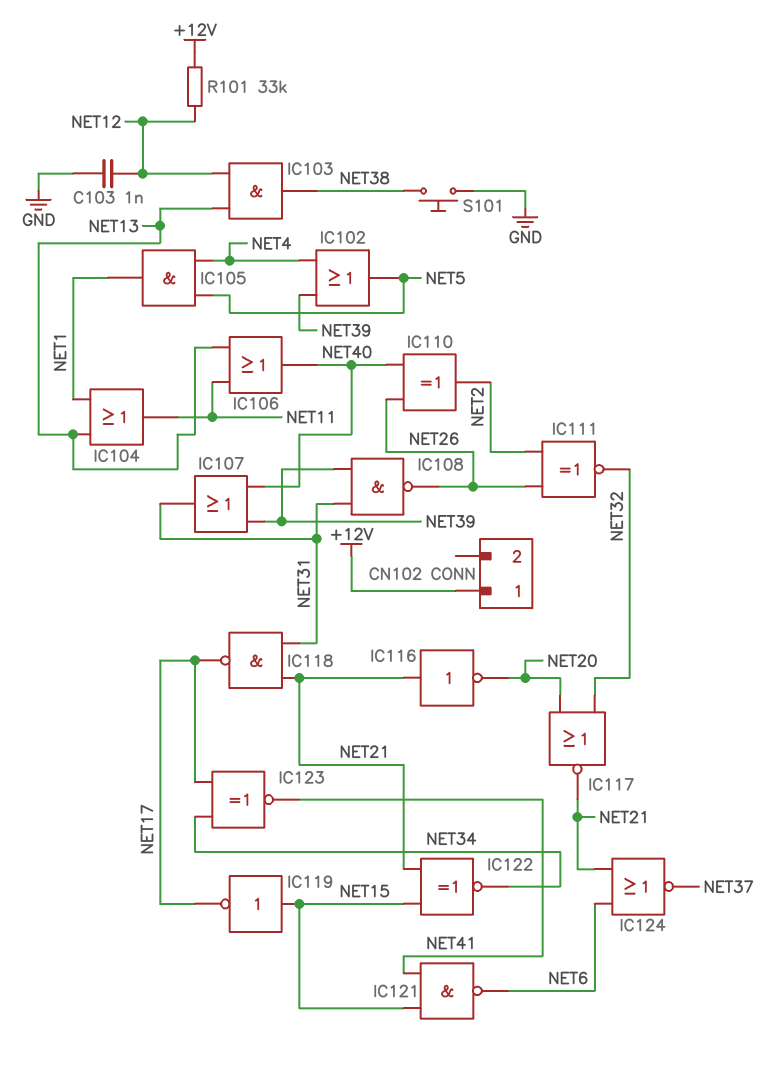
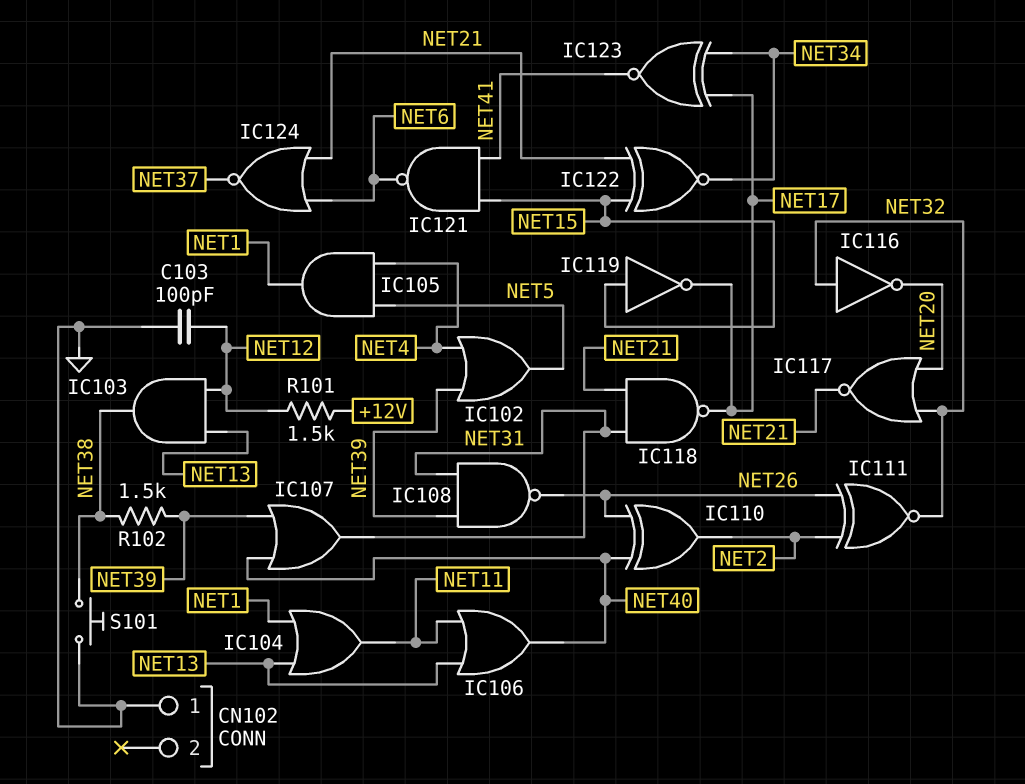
C103: 1nF (GND, NET12) -> 100pF (GND, NET12)
CN102 pin 1: +12V -> GND
IC116: NOT (in NET21, out NET20) -> NOT (in NET32, out NET20)
R101: 33k (+12V, NET12) -> 1.5k (+12V, NET12)
R102: none -> 1.5k (NET38, NET39)

